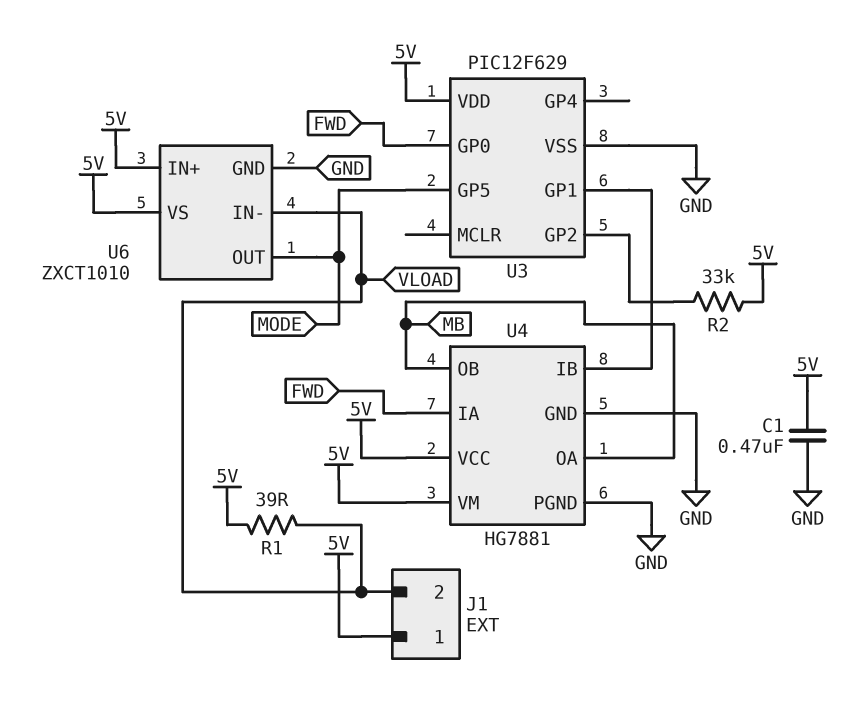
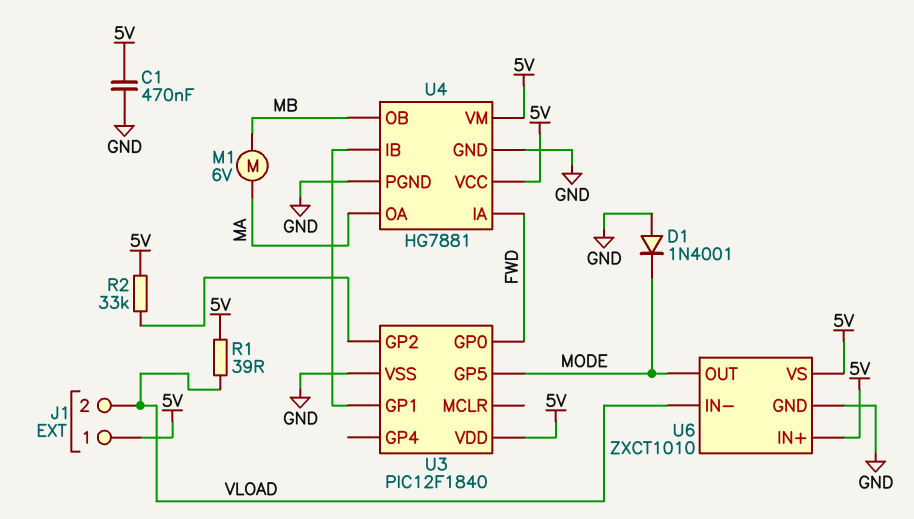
D1: none -> diode 1N4001 (A GND, K MODE)
M1: none -> motor 6V (MA, MB)
U3: PIC12F629 -> PIC12F1840
U4 pin OA: MB -> MA

